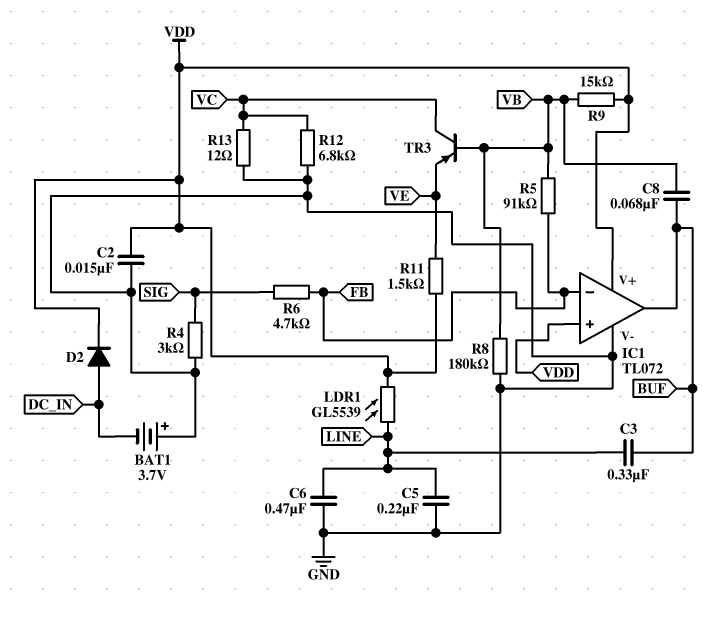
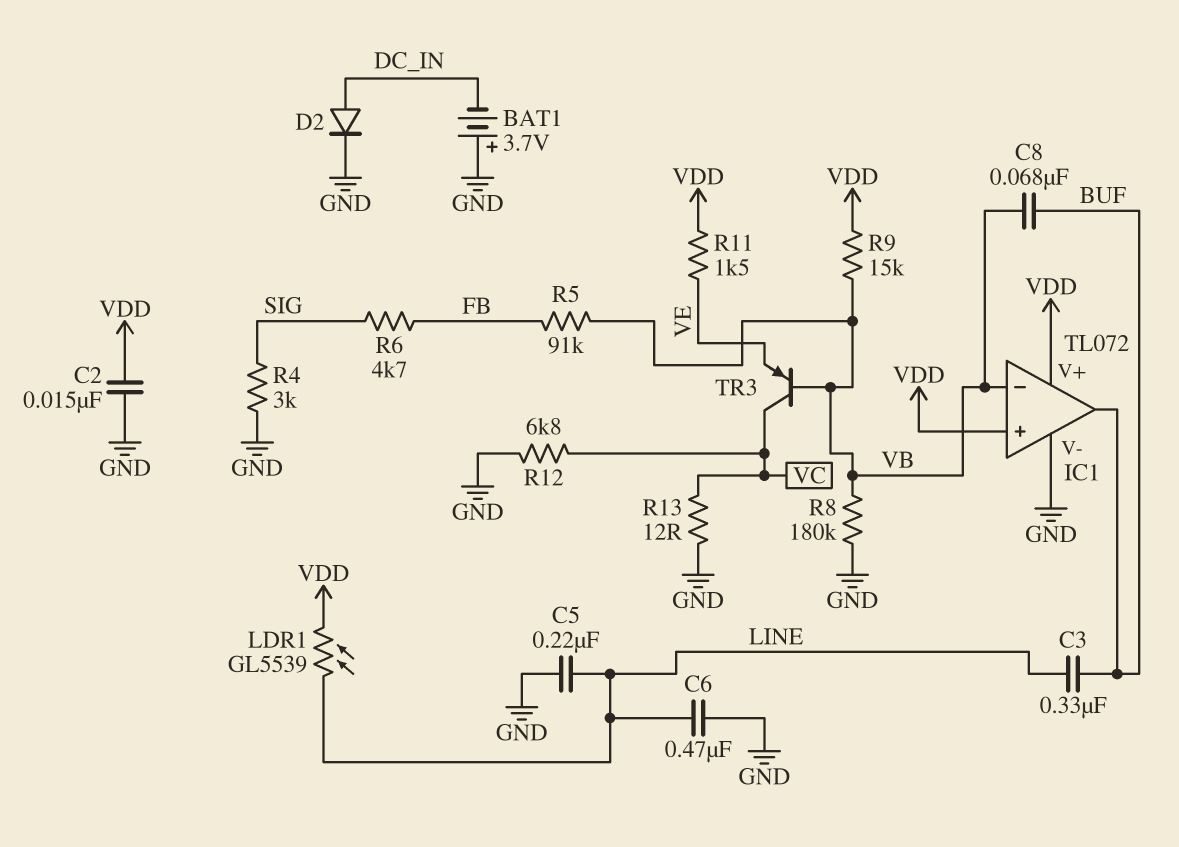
D2: diode (A DC_IN, K VDD) -> diode (A DC_IN, K GND)
IC1 pin in-: FB -> VB

